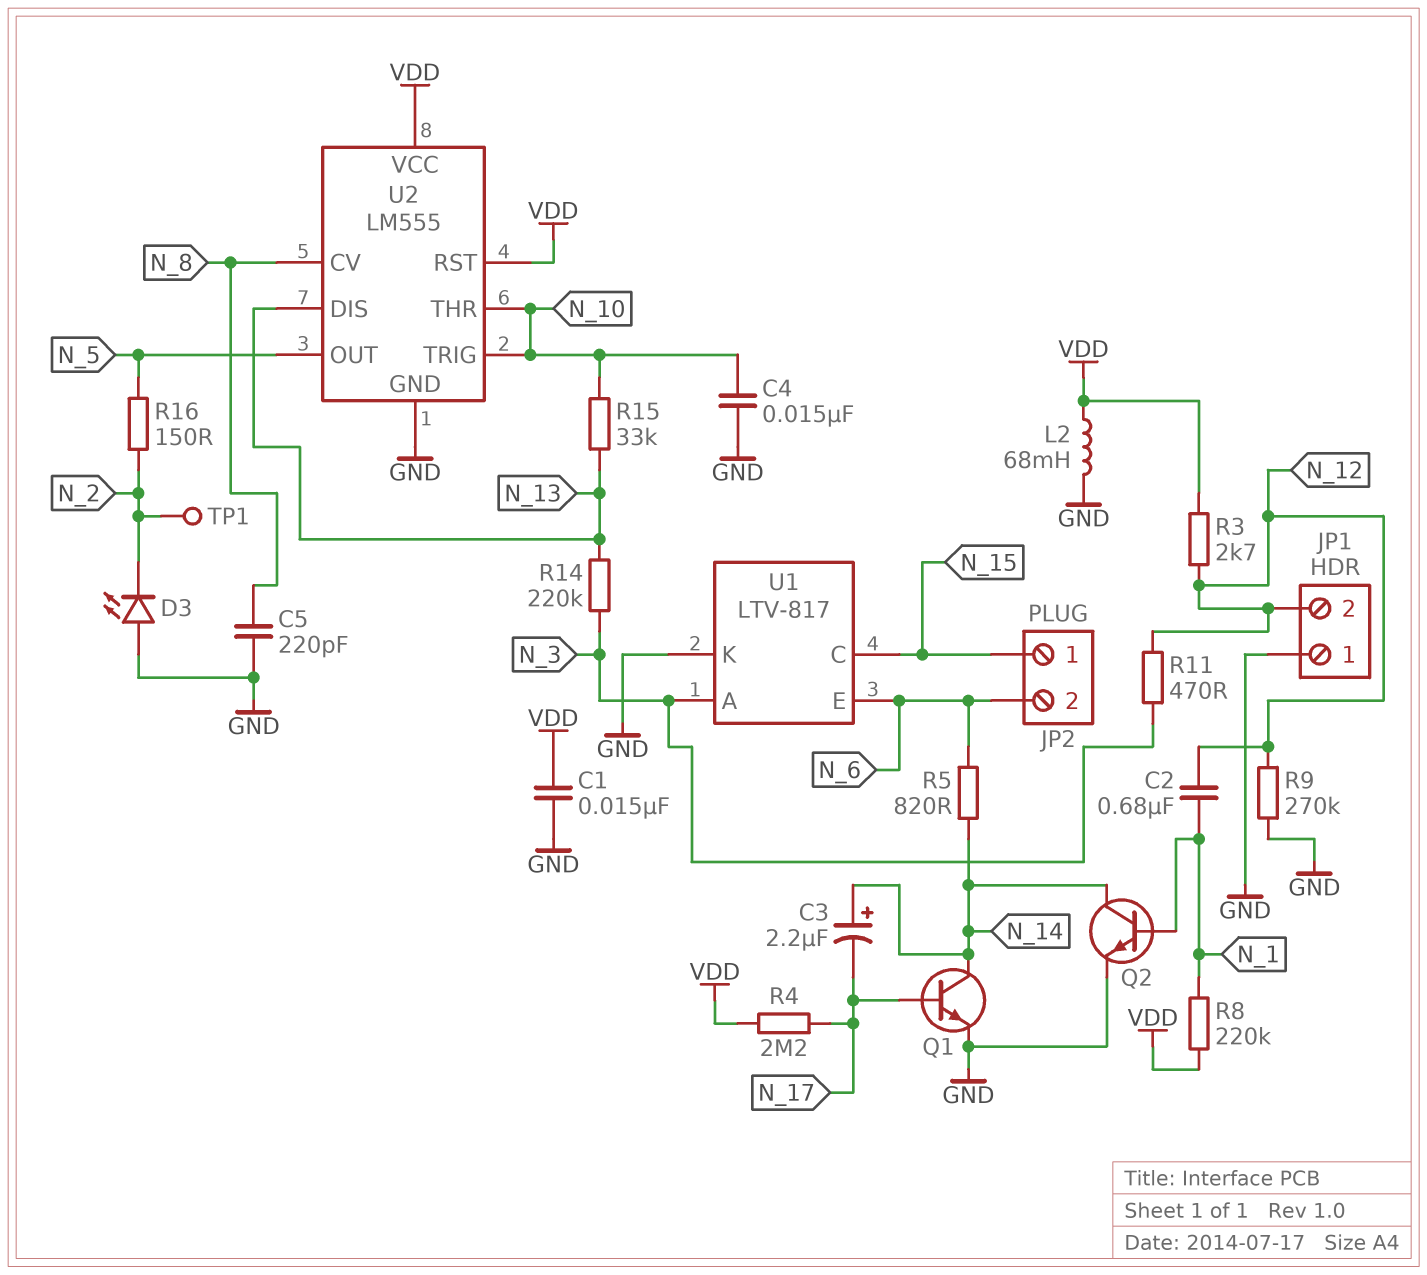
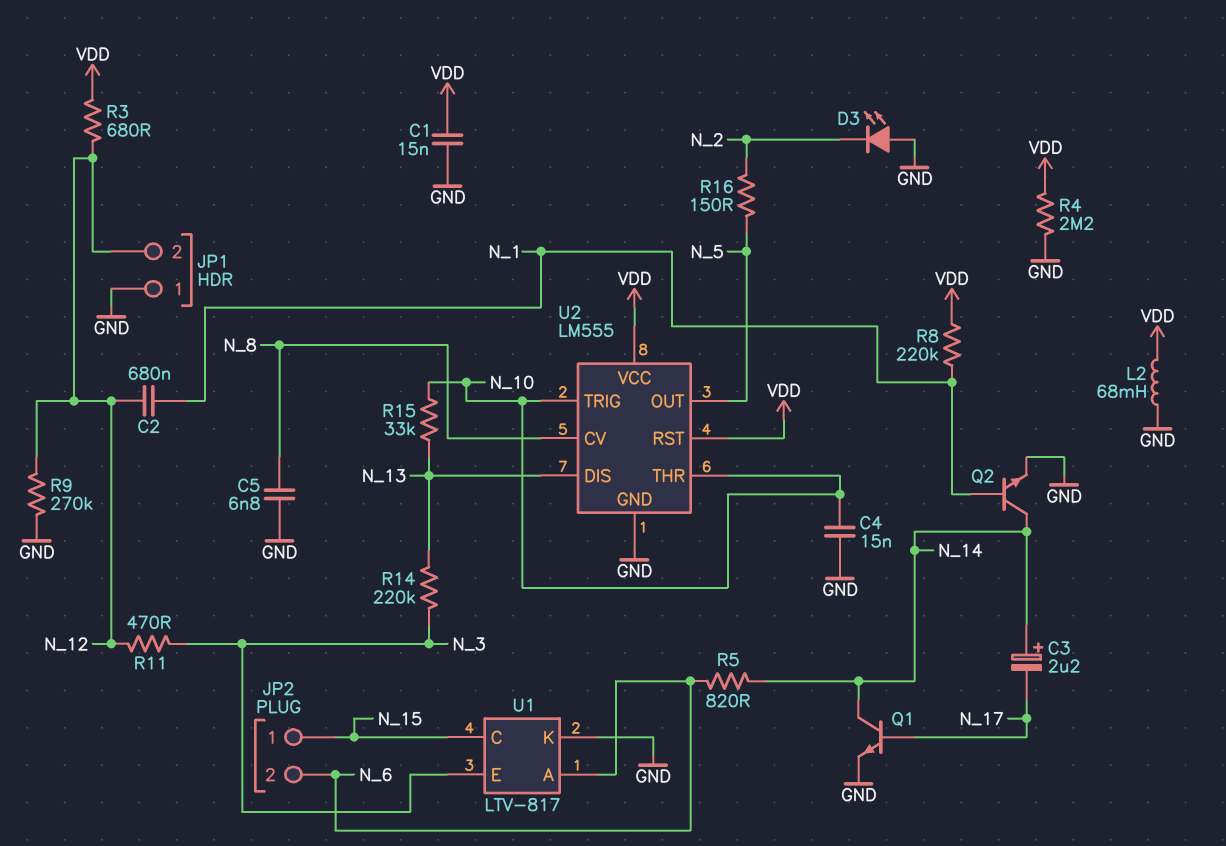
C5: 220pF (GND, N_8) -> 6.8nF (GND, N_8)
R3: 2.7k (N_12, VDD) -> 680 (N_12, VDD)
R4: 2.2M (N_17, VDD) -> 2.2M (GND, VDD)
TP1: test point (N_2) -> none
U1 pin A: N_3 -> N_6
U1 pin E: N_6 -> N_3

